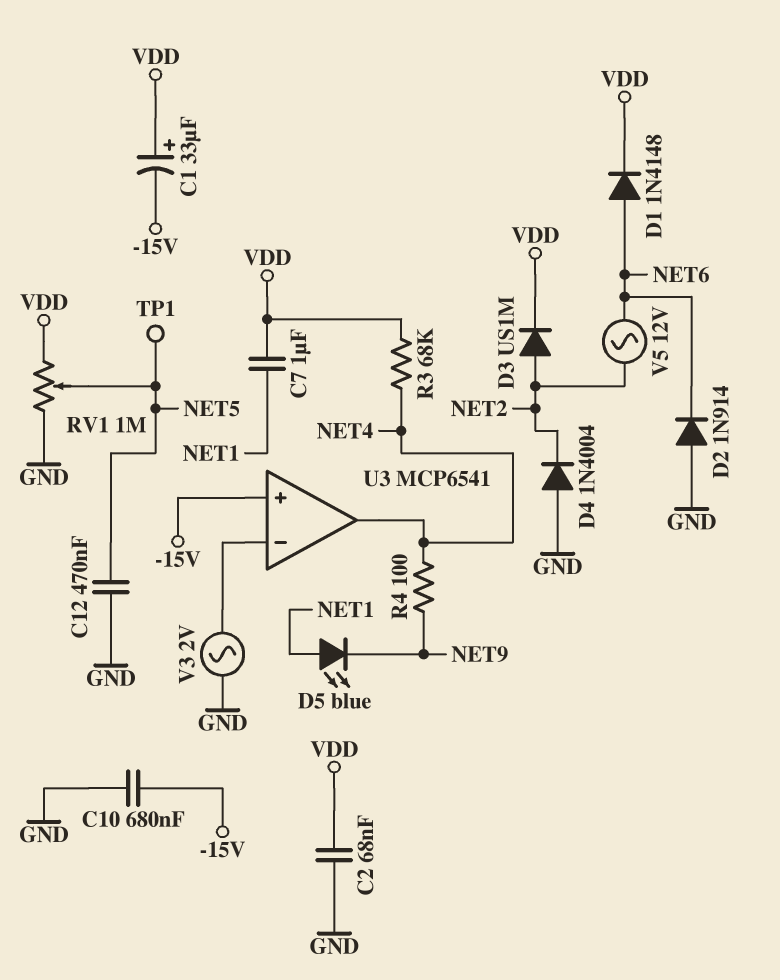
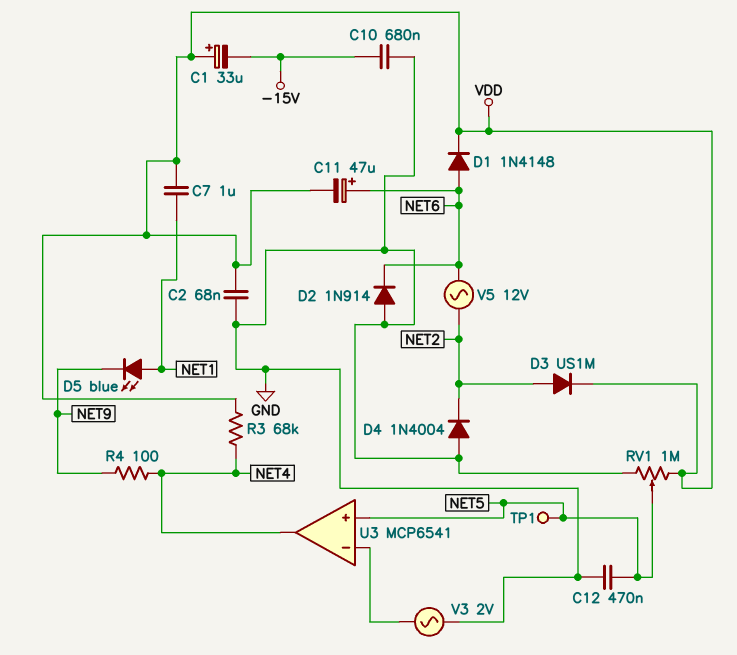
C11: none -> 47uF (plus NET6, minus VDD)
U3 pin in+: -15V -> NET5

